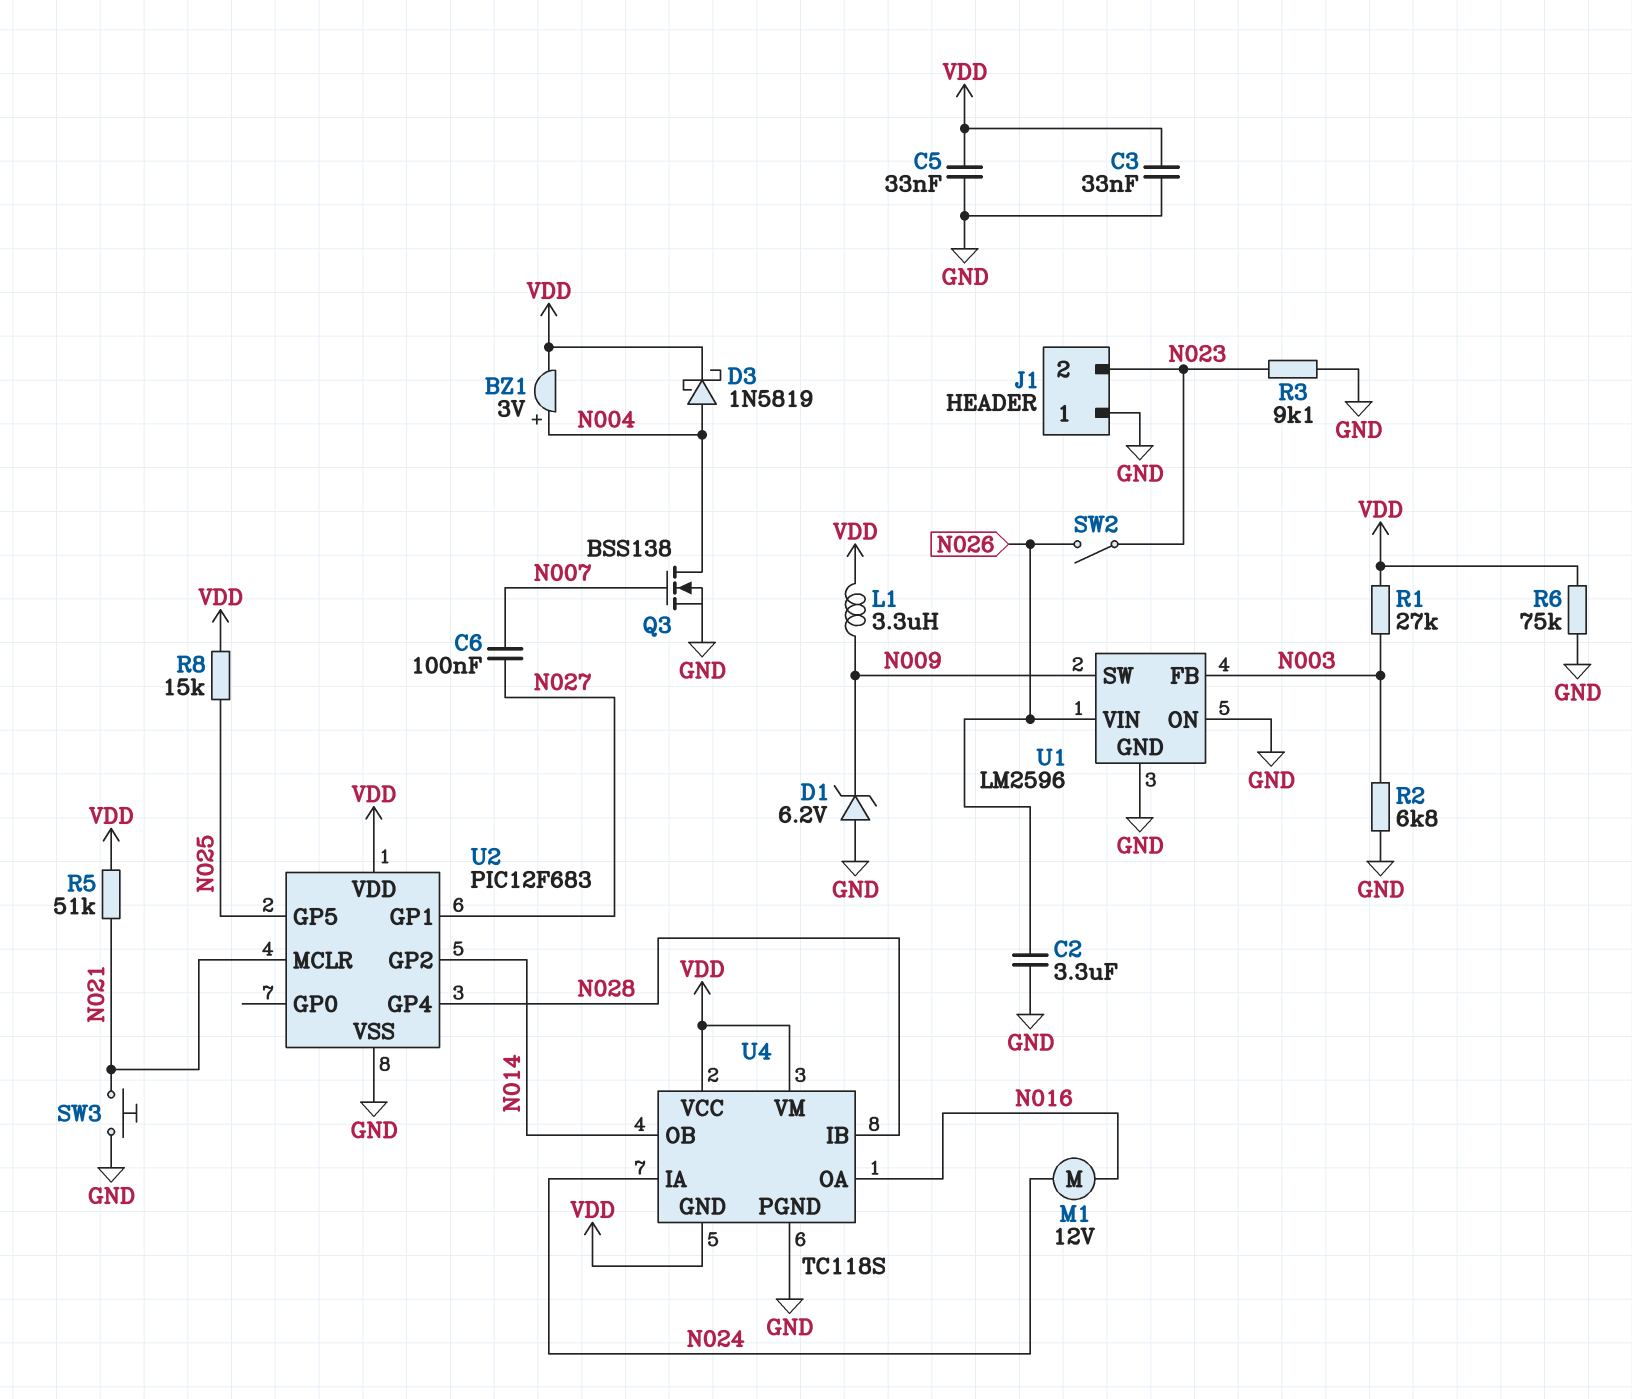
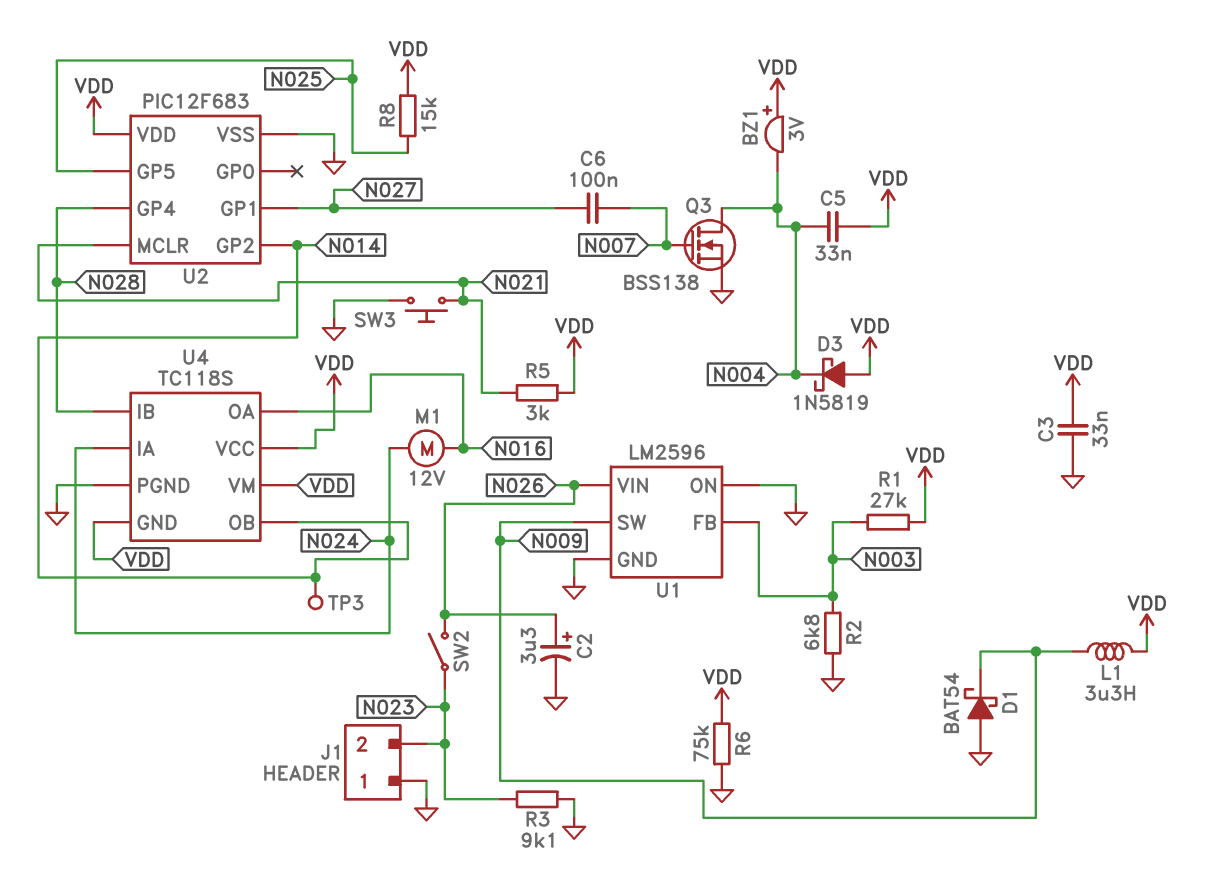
BZ1: buzzer 3V (plus N004, minus VDD) -> buzzer 3V (plus VDD, minus N004)
C2: 3.3uF (GND, N026) -> 3.3uF (plus N026, minus GND)
C5: 33nF (GND, VDD) -> 33nF (N004, VDD)
D1: zener 6.2V (A GND, K N009) -> schottky BAT54 (A GND, K N009)
D3: schottky 1N5819 (A N004, K VDD) -> schottky 1N5819 (A VDD, K N004)
R5: 51k (N021, VDD) -> 3k (N021, VDD)
TP3: none -> test point (N014)

